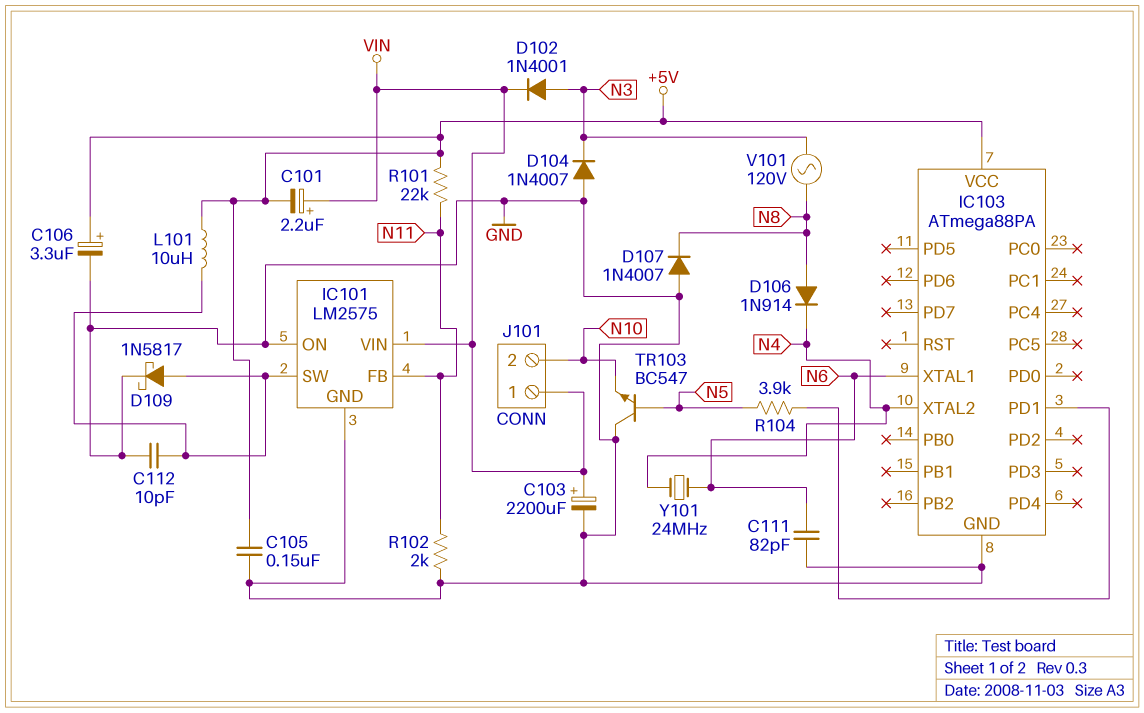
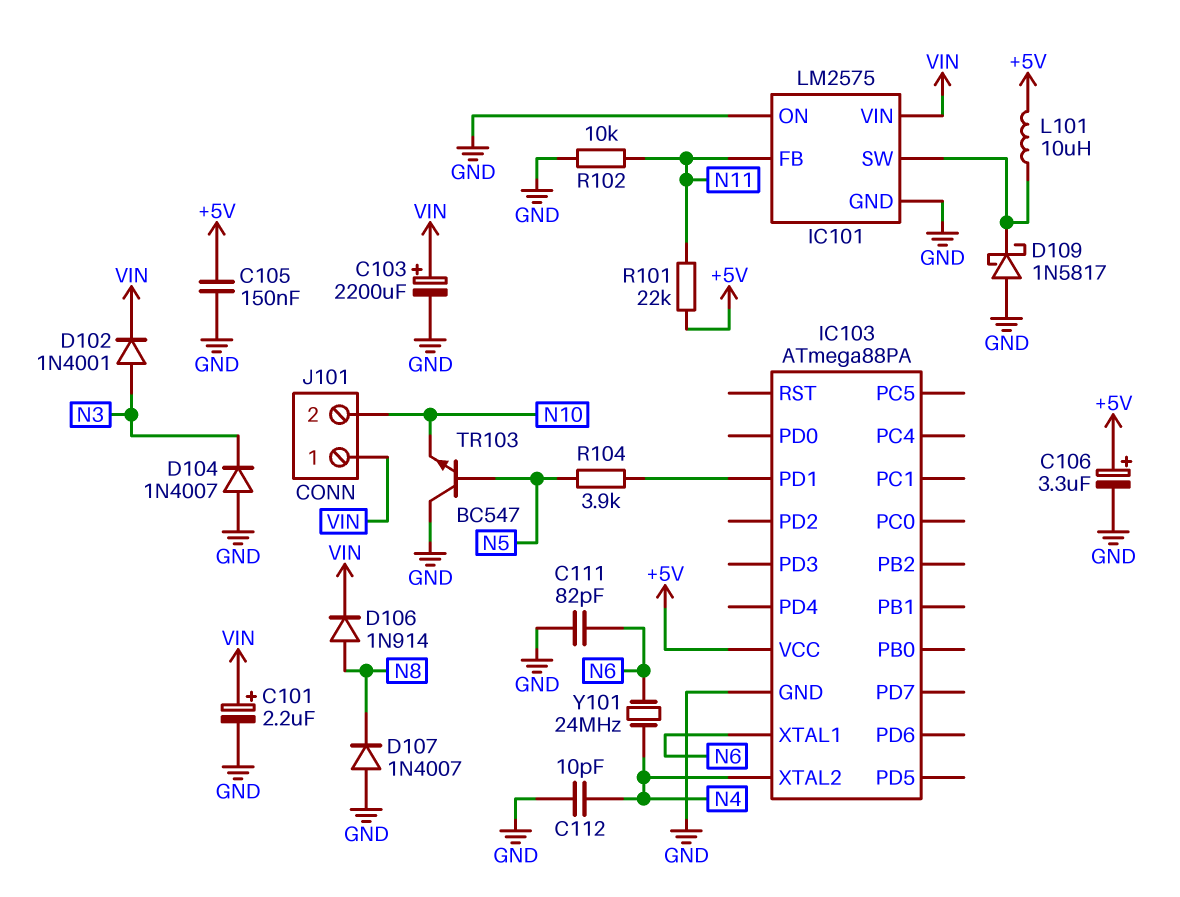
C101: 2.2uF (plus VIN, minus +5V) -> 2.2uF (plus VIN, minus GND)
C112: 10pF (GND, IC101/SW) -> 10pF (GND, N4)
D106: diode 1N914 (A N8, K N4) -> diode 1N914 (A N8, K VIN)
D109: schottky 1N5817 (A IC101/SW, K GND) -> schottky 1N5817 (A GND, K IC101/SW)
R102: 2k (GND, N11) -> 10k (GND, N11)
V101: AC 120V (N3, N8) -> none

